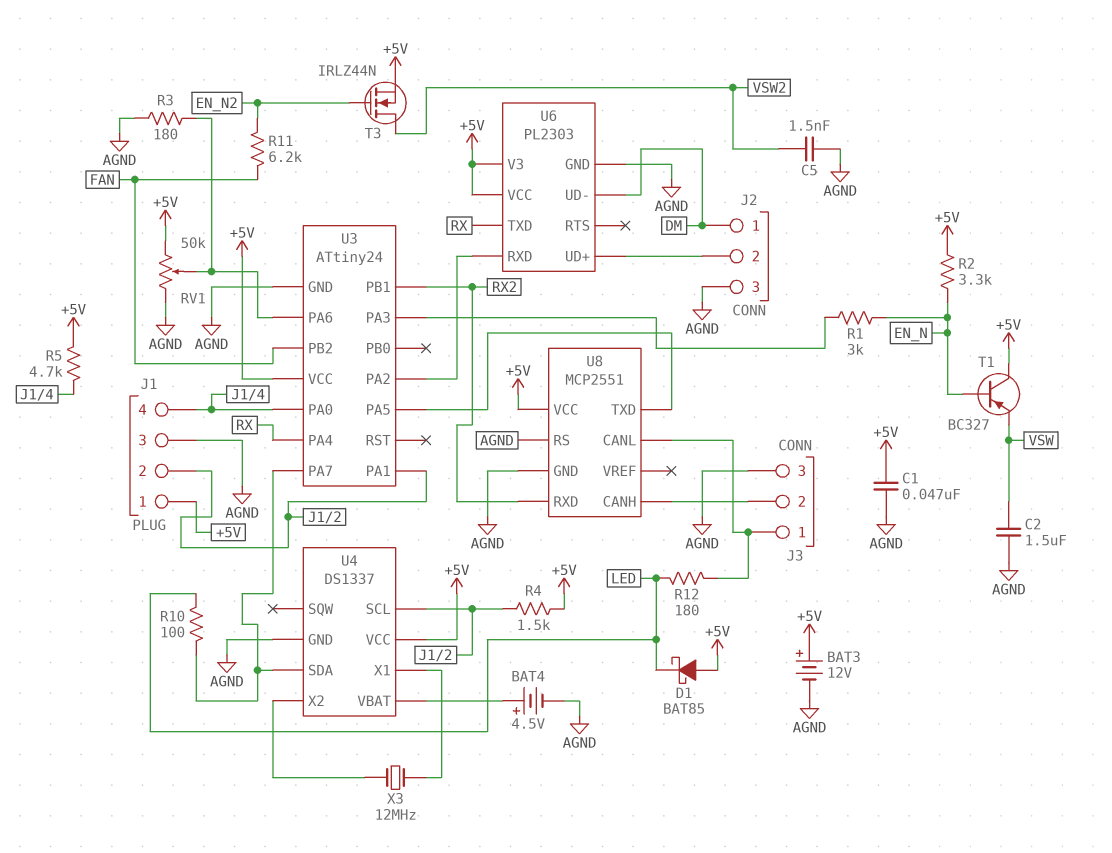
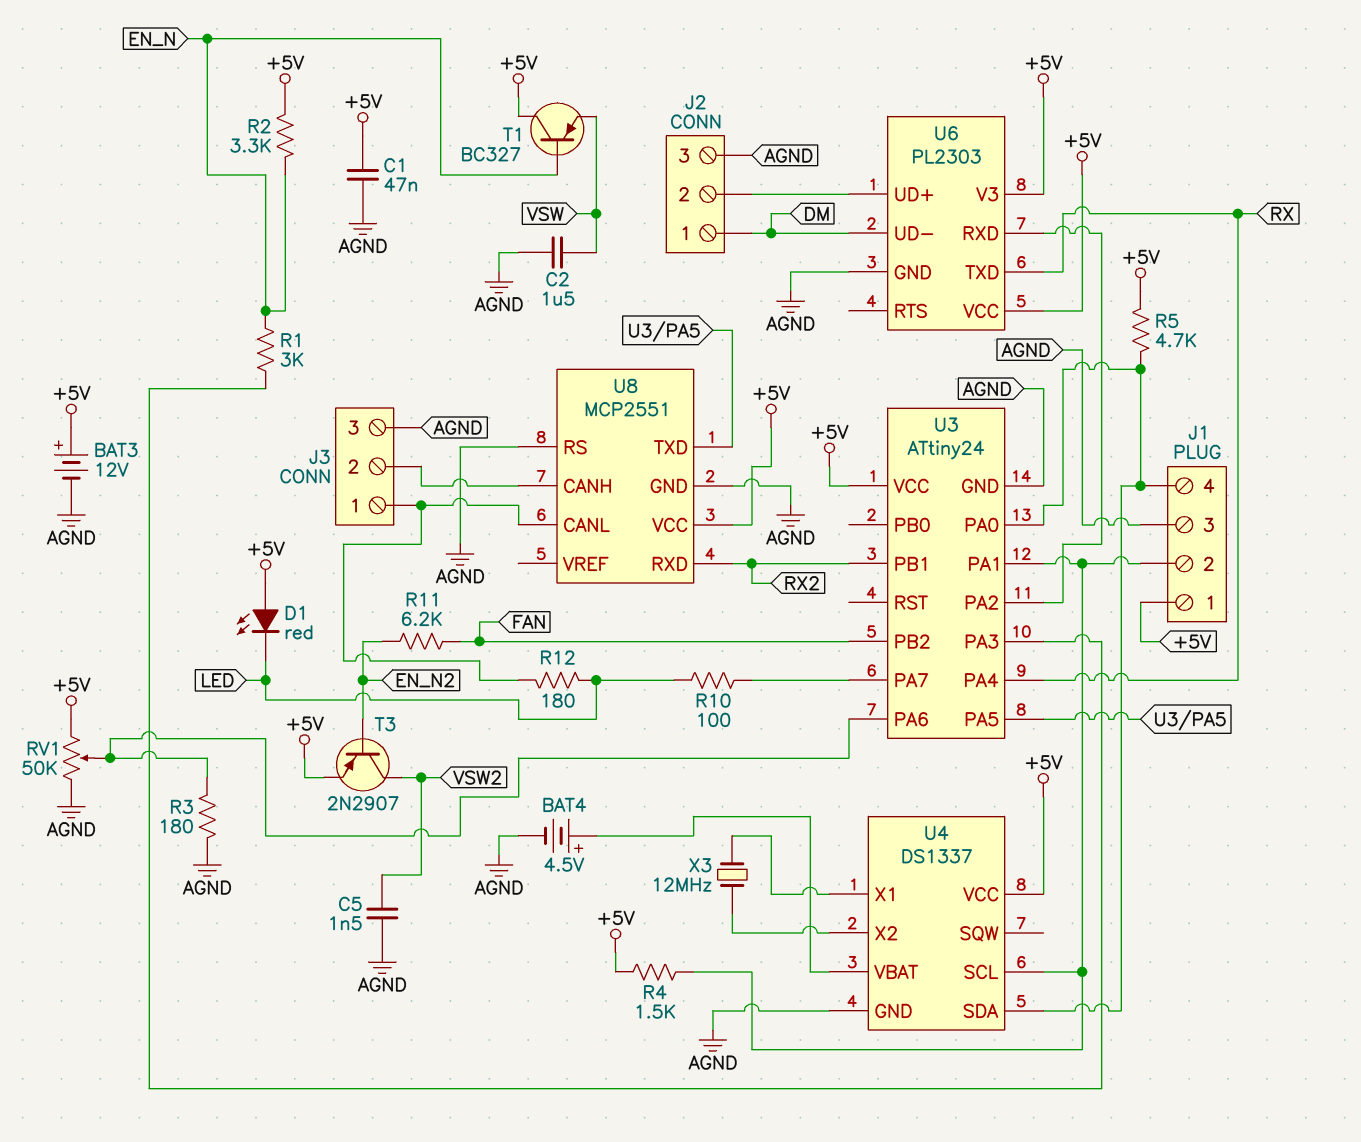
D1: schottky BAT85 (A +5V, K LED) -> LED red (A +5V, K LED)
T3: NMOS IRLZ44N (G EN_N2, D VSW2, S +5V) -> PNP 2N2907 (B EN_N2, C VSW2, E +5V)
U4 pin SDA: U3/PA7 -> J1/4

